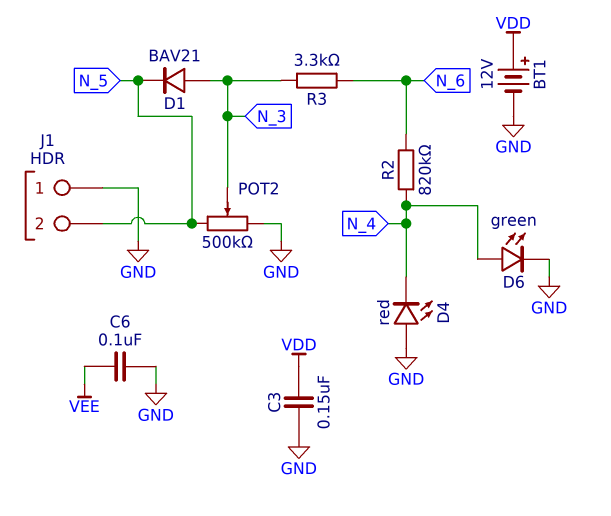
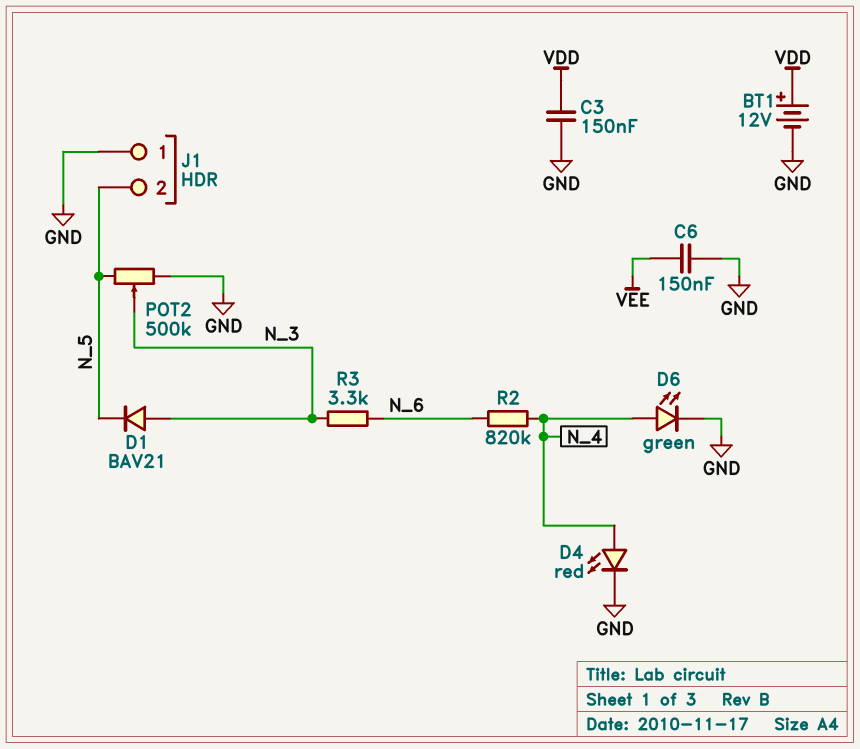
C6: 100nF (GND, VEE) -> 150nF (GND, VEE)
D4: LED red (A GND, K N_4) -> LED red (A N_4, K GND)

